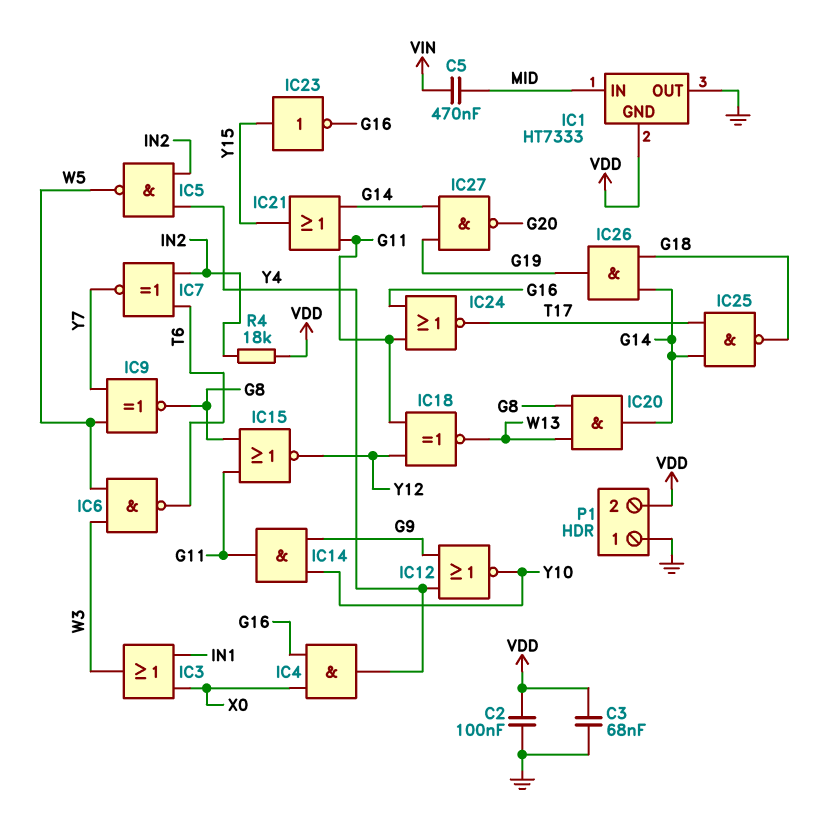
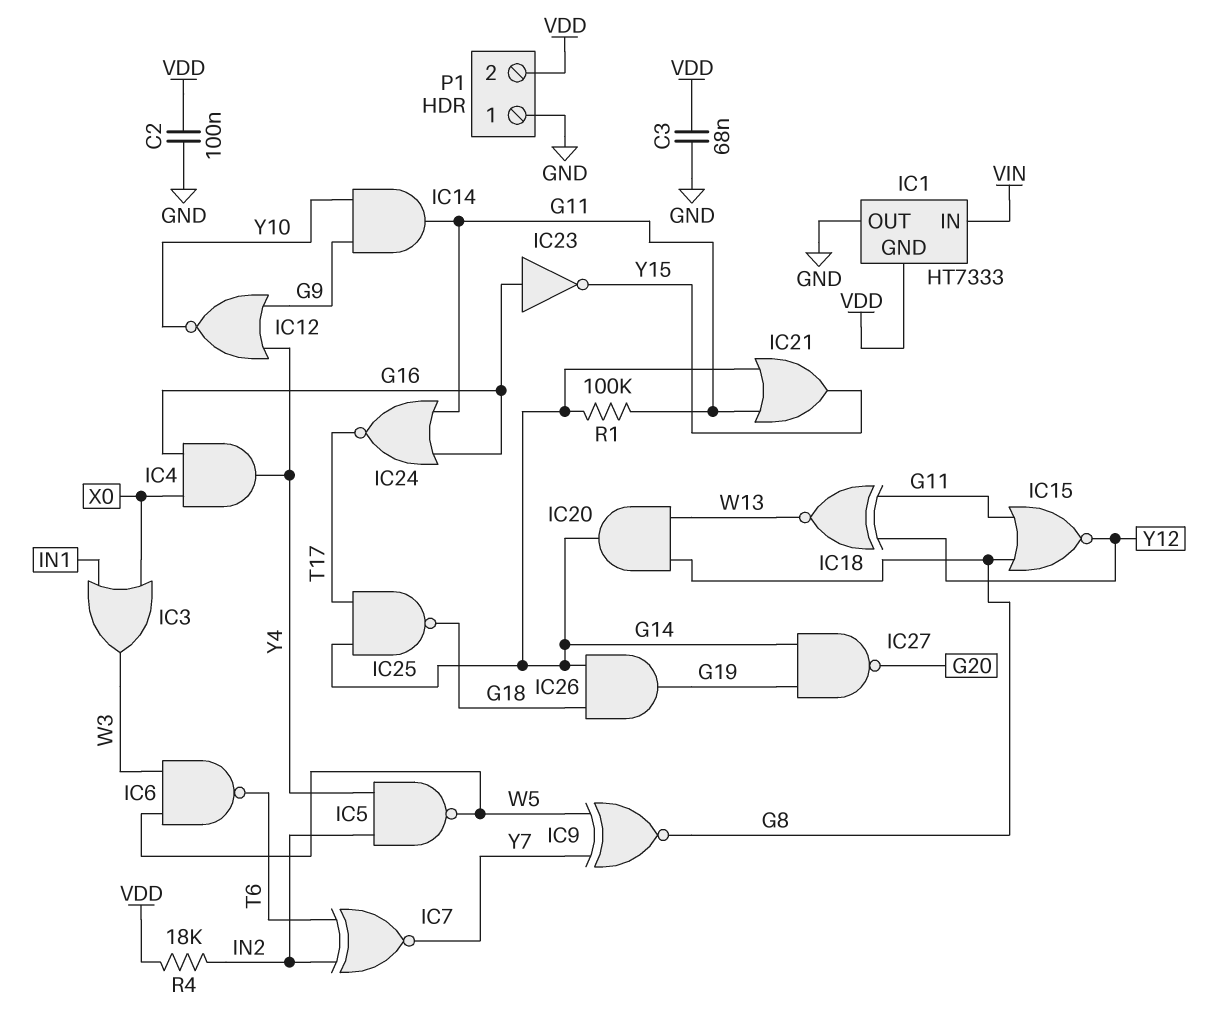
C5: 470nF (MID, VIN) -> none
IC1 pin IN: MID -> VIN
IC23: NOT (in Y15, out G16) -> NOT (in G16, out Y15)
R1: none -> 100k (G11, G14)

